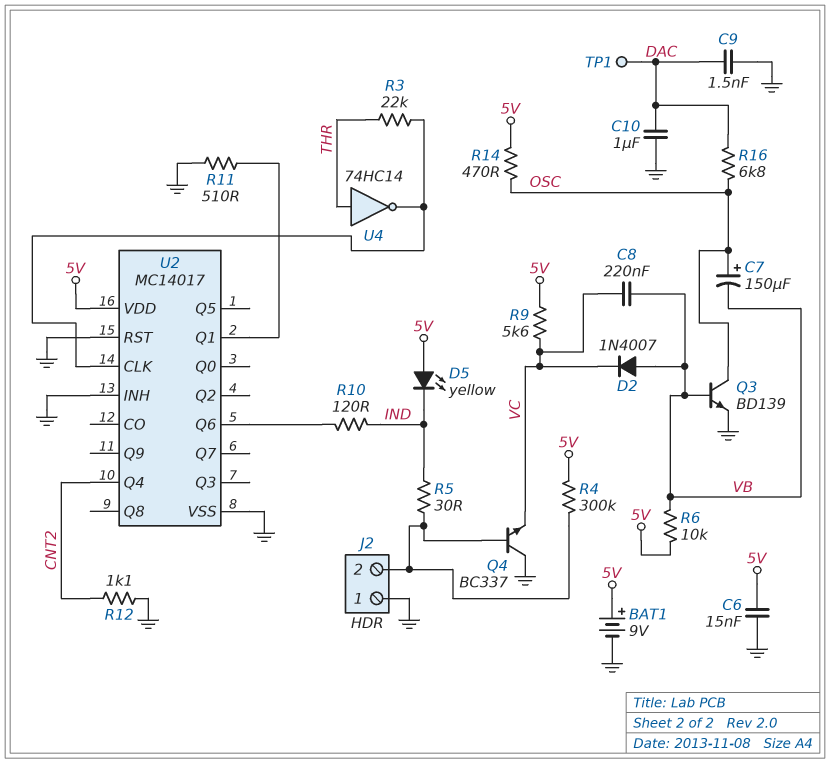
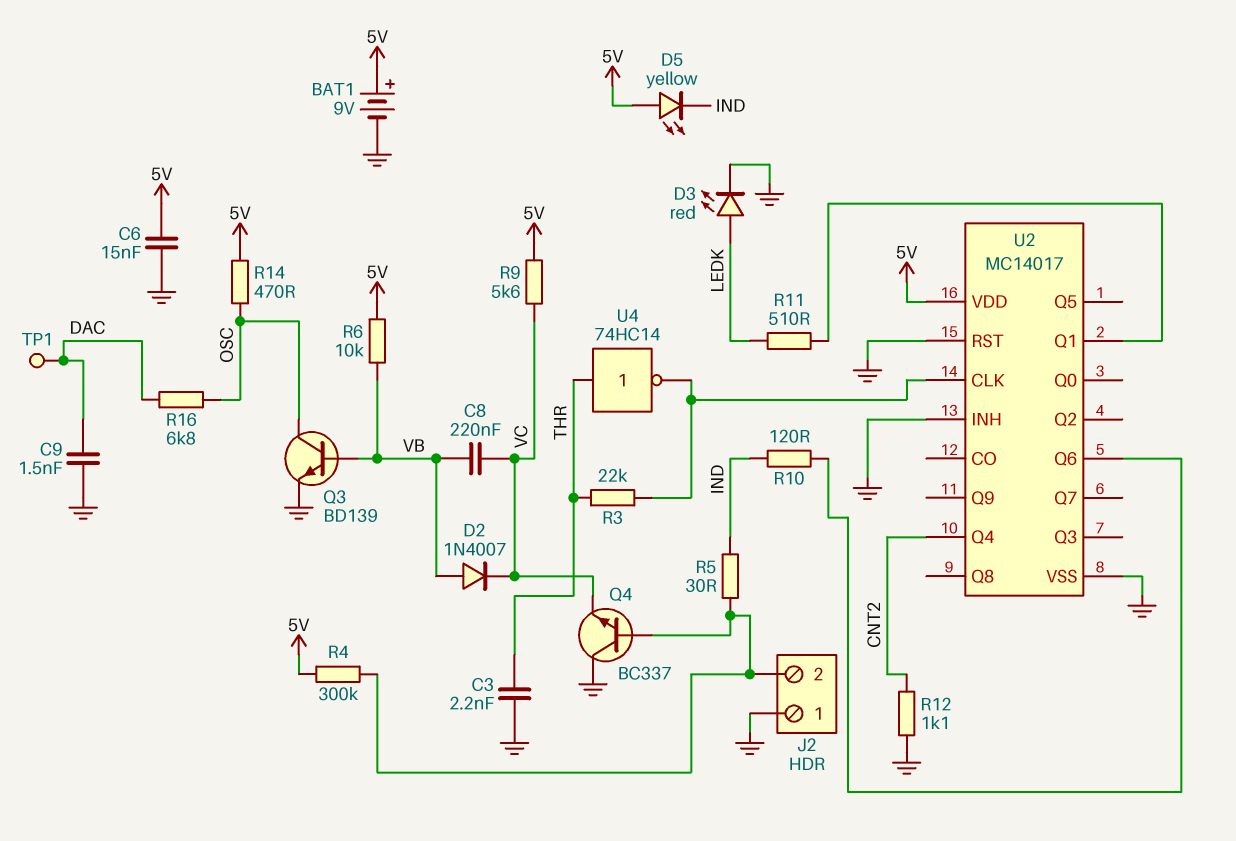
C3: none -> 2.2nF (GND, THR)
C7: 150uF (plus OSC, minus VB) -> none
C10: 1uF (DAC, GND) -> none
D3: none -> LED red (A LEDK, K GND)
R11: 510 (GND, U2/Q1) -> 510 (LEDK, U2/Q1)

